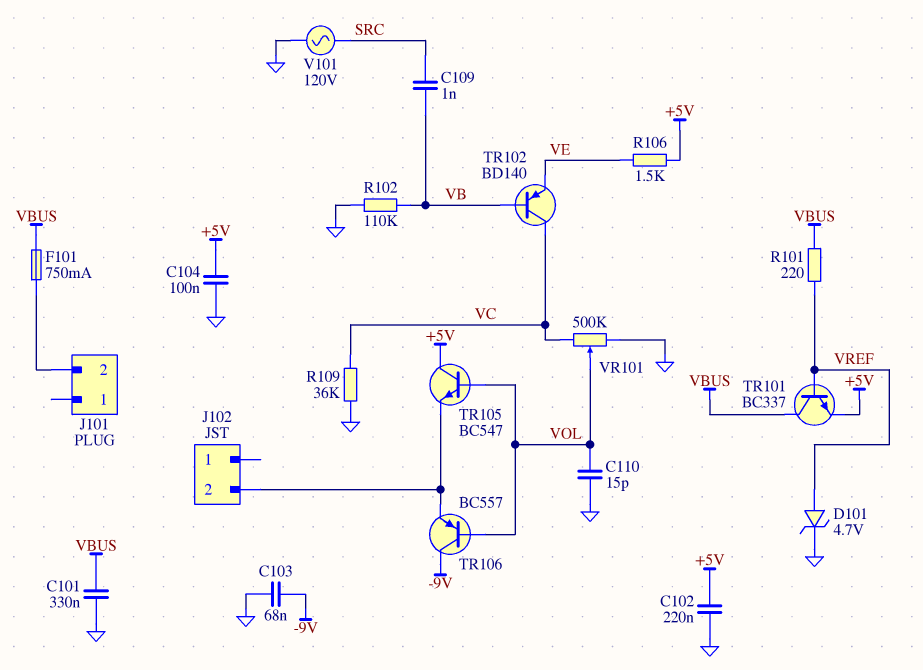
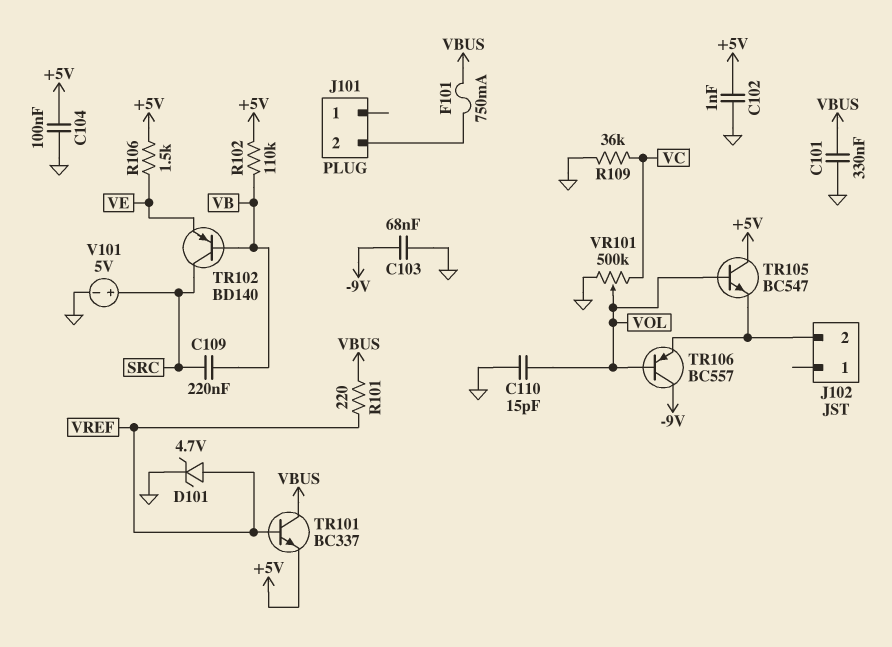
C102: 220nF (+5V, GND) -> 1nF (+5V, GND)
C109: 1nF (SRC, VB) -> 220nF (SRC, VB)
R102: 110k (GND, VB) -> 110k (+5V, VB)
TR102: PNP BD140 (B VB, C VC, E VE) -> PNP BD140 (B VB, C SRC, E VE)
V101: AC 120V (GND, SRC) -> 5V (plus SRC, minus GND)

